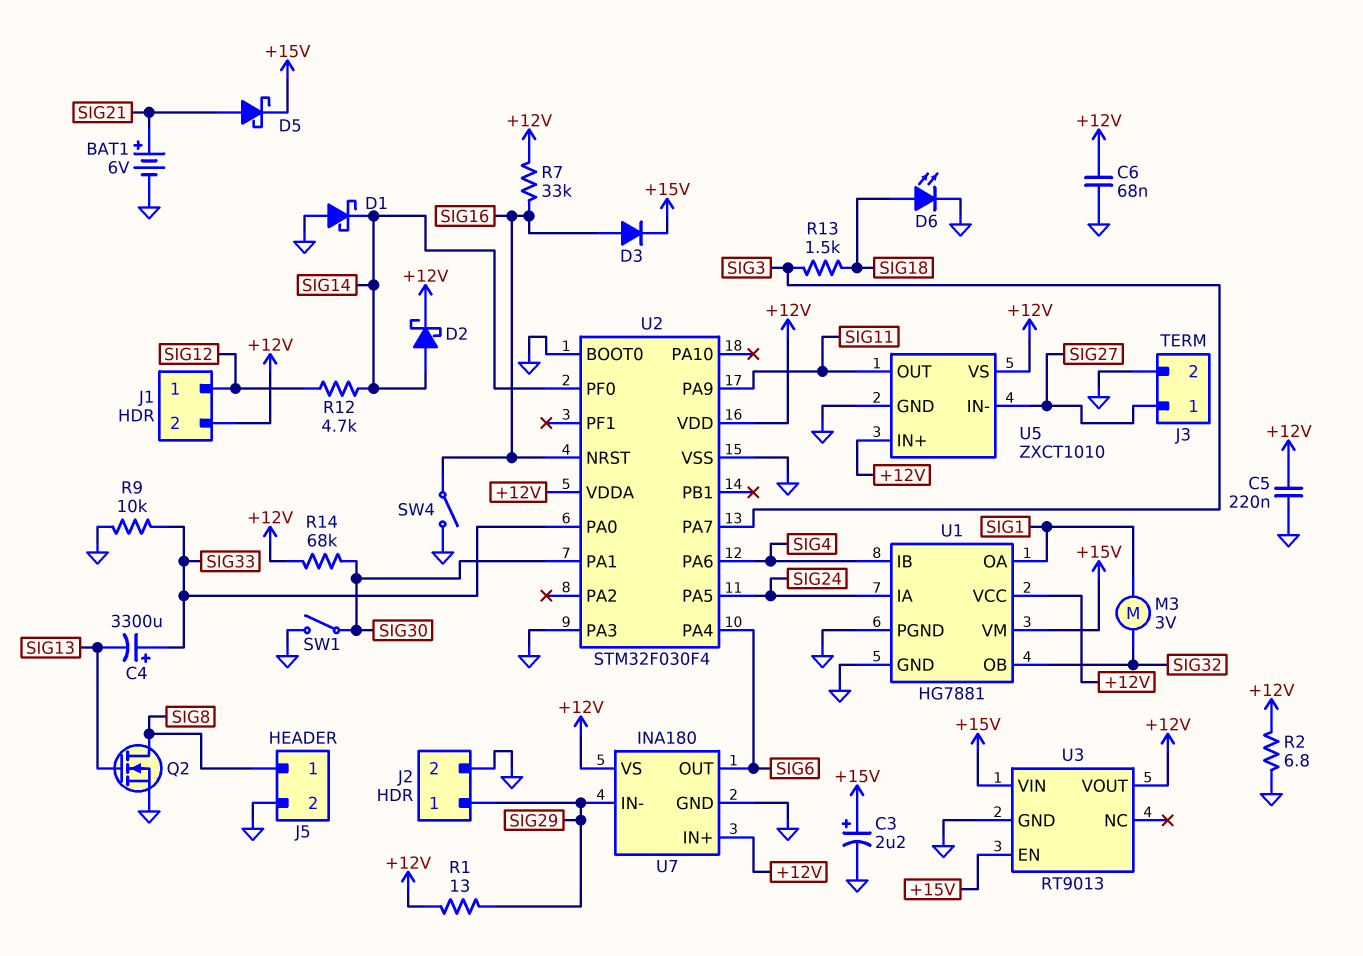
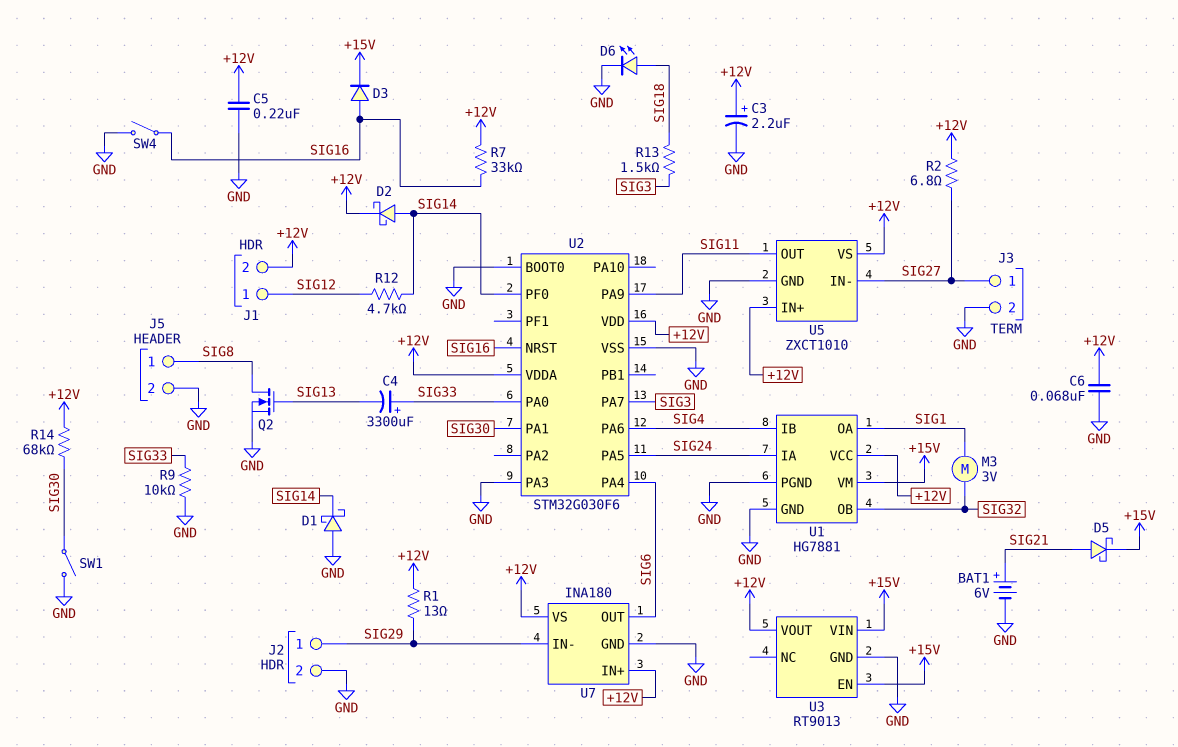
C3: 2.2uF (plus +15V, minus GND) -> 2.2uF (plus +12V, minus GND)
R2: 6.8 (+12V, GND) -> 6.8 (+12V, SIG27)
U2: STM32F030F4 -> STM32G030F6

